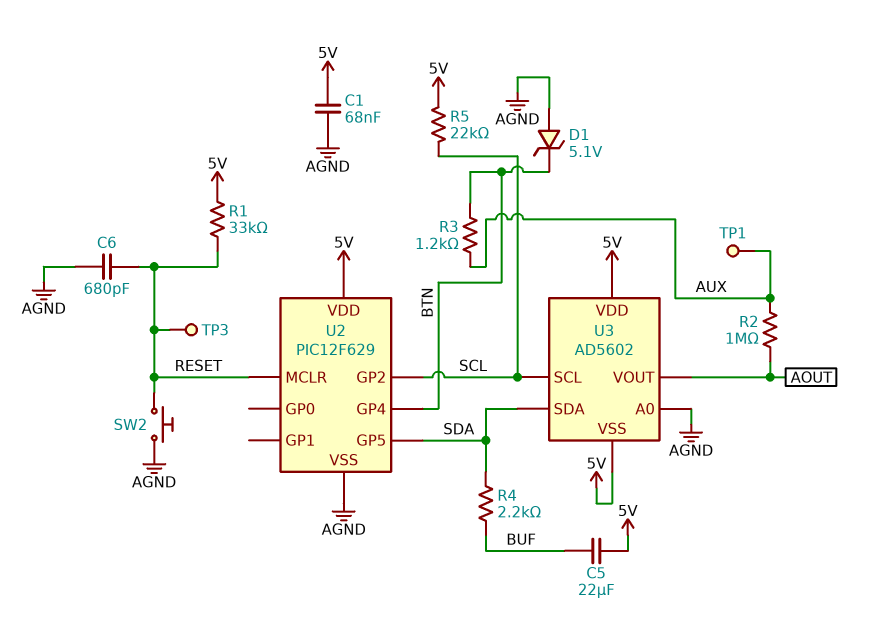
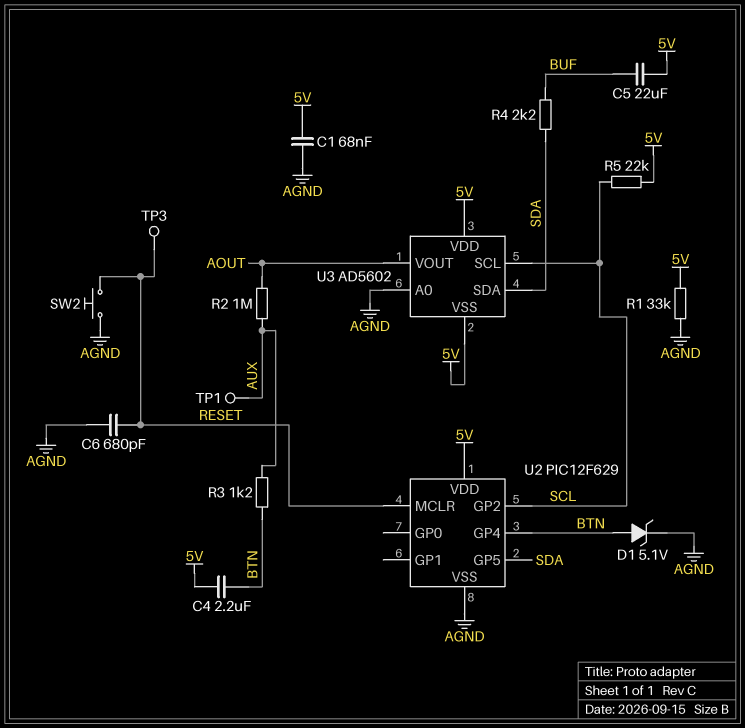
C4: none -> 2.2uF (5V, BTN)
D1: zener 5.1V (A AGND, K BTN) -> zener 5.1V (A BTN, K AGND)
R1: 33k (5V, RESET) -> 33k (5V, AGND)

